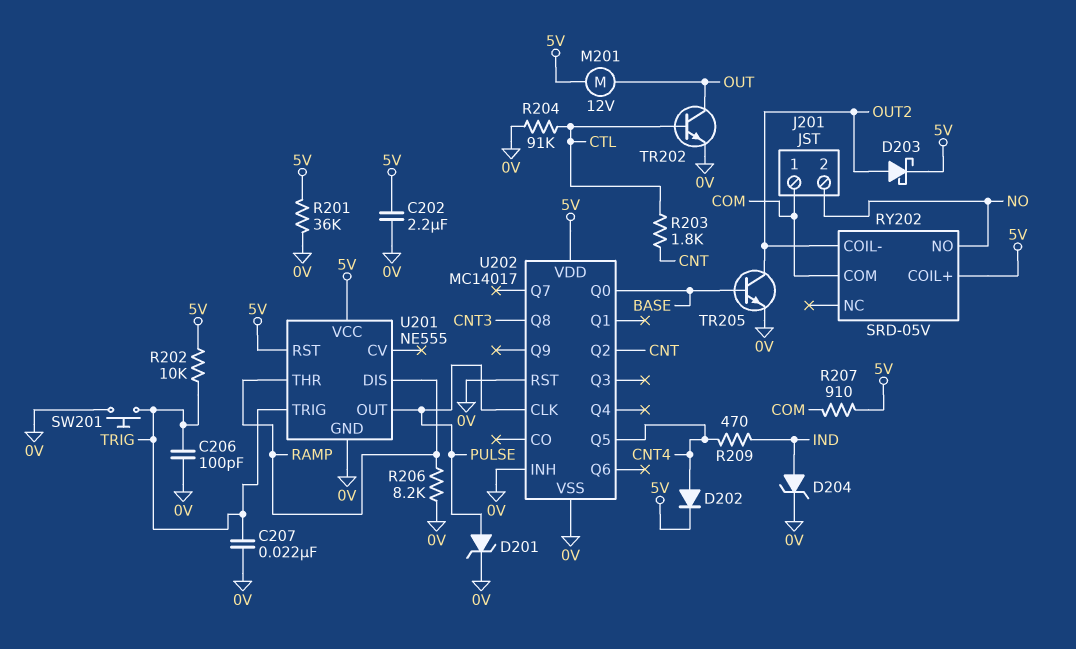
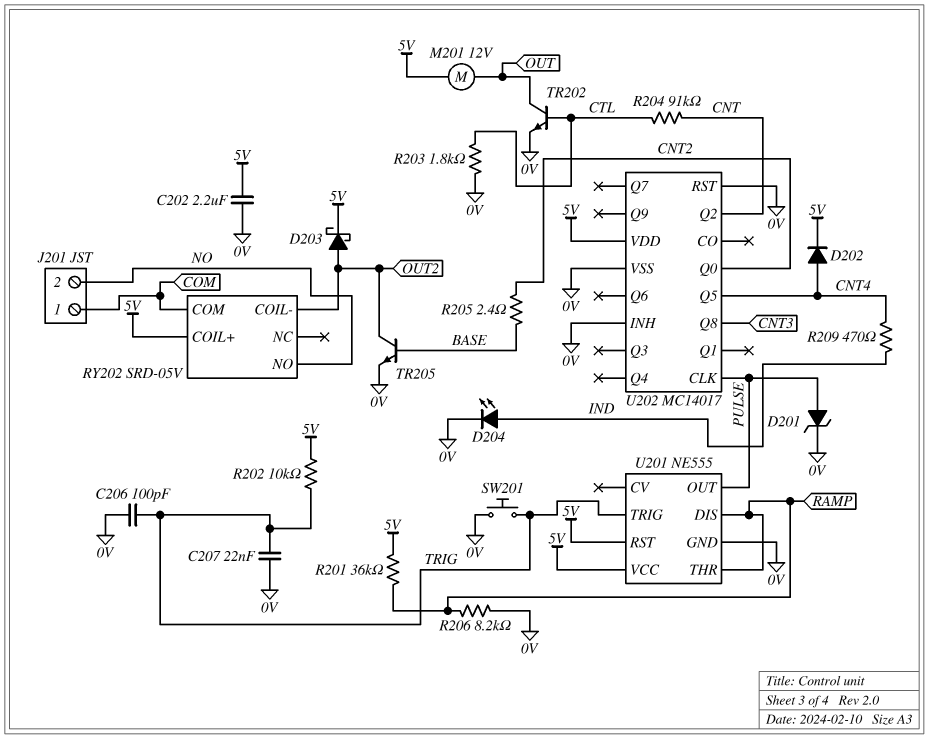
D204: zener (A IND, K 0V) -> LED (A IND, K 0V)
R201: 36k (0V, 5V) -> 36k (5V, RAMP)
R203: 1.8k (CNT, CTL) -> 1.8k (0V, CTL)
R204: 91k (0V, CTL) -> 91k (CNT, CTL)
R205: none -> 2.4 (BASE, CNT2)
R207: 910 (5V, COM) -> none
U202 pin Q0: BASE -> CNT2

